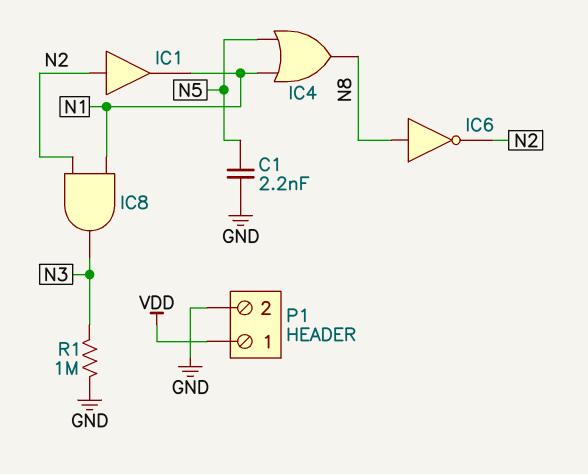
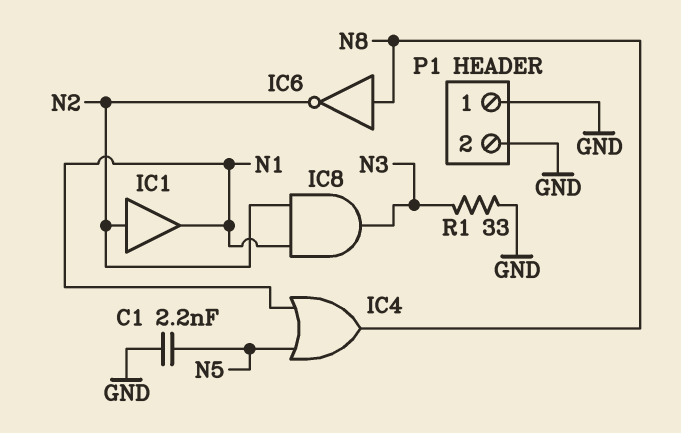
P1 pin 1: VDD -> GND
R1: 1M (GND, N3) -> 33 (GND, N3)

